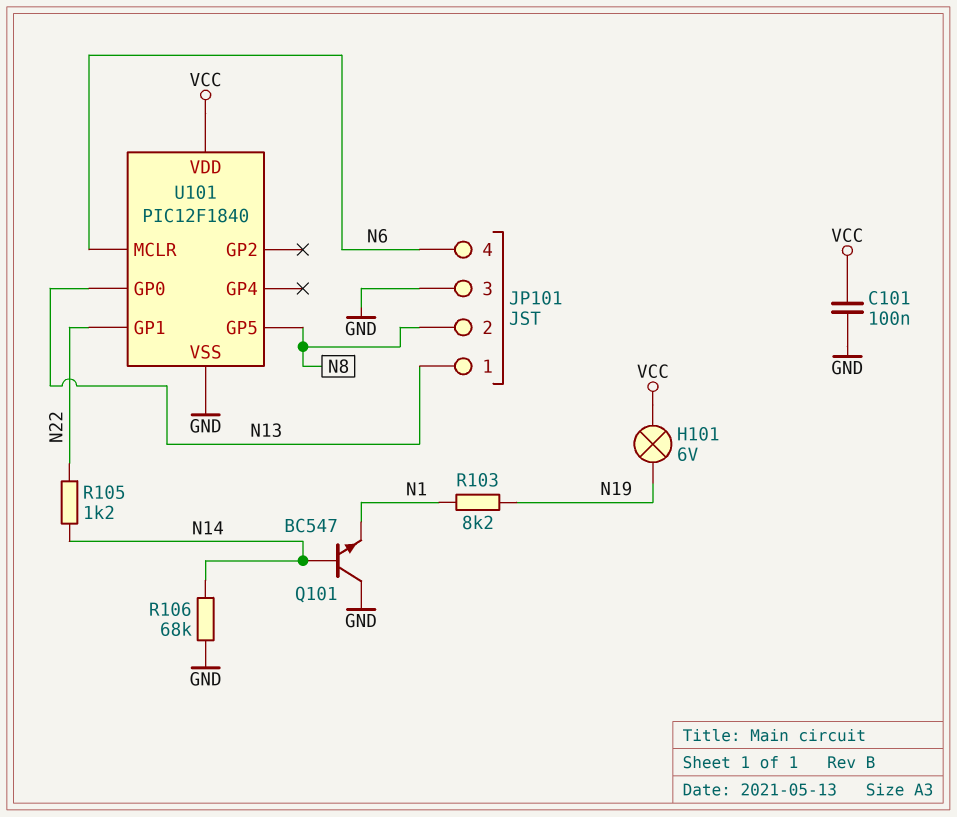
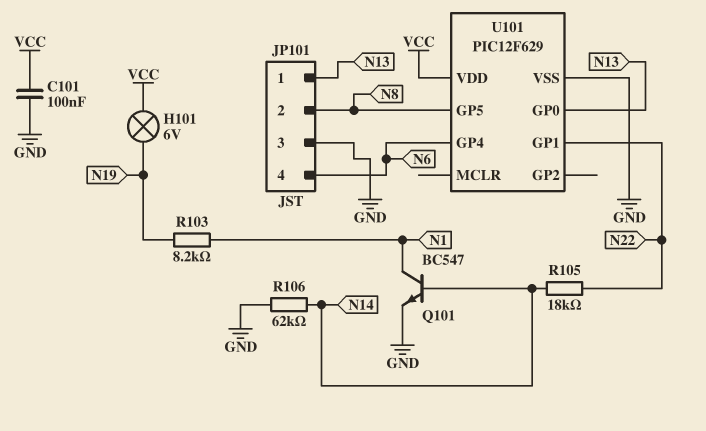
Q101: NPN BC547 (B N14, C GND, E N1) -> NPN BC547 (B N14, C N1, E GND)
R105: 1.2k (N14, N22) -> 18k (N14, N22)
R106: 68k (GND, N14) -> 62k (GND, N14)
U101: PIC12F1840 -> PIC12F629
U101 pin GP4: none -> N6
U101 pin MCLR: N6 -> none

